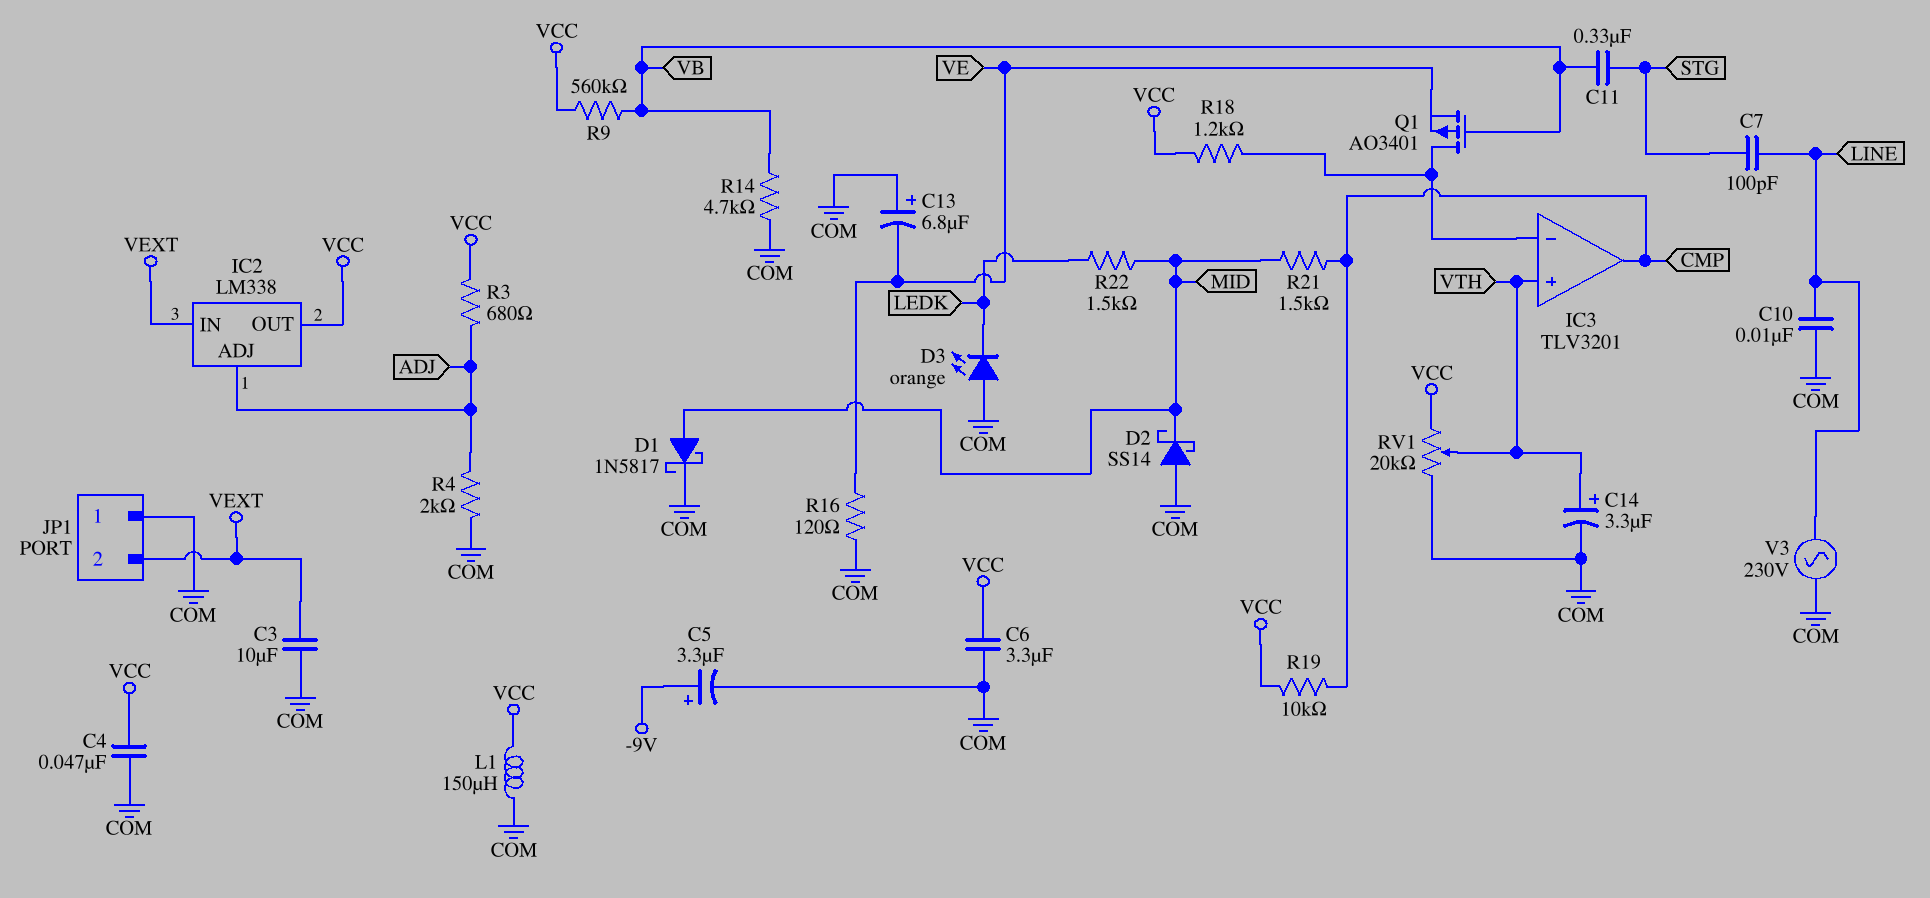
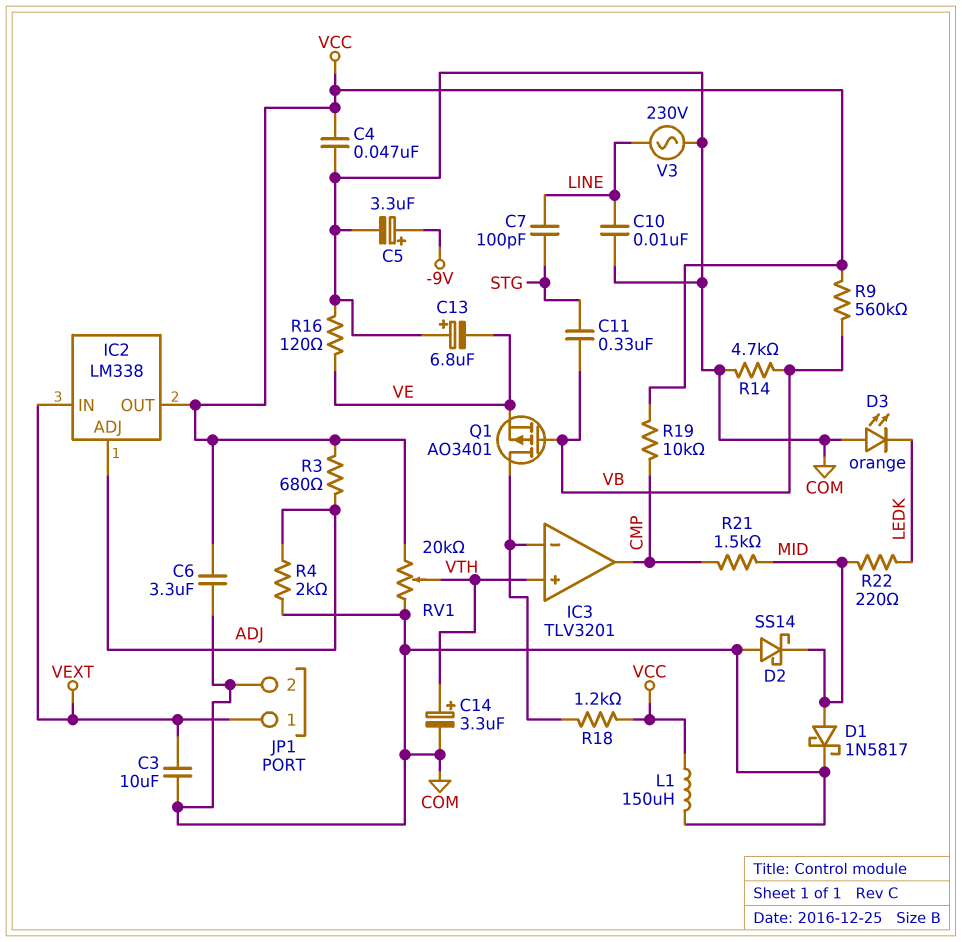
JP1 pin 1: COM -> VEXT
JP1 pin 2: VEXT -> COM
R22: 1.5k (LEDK, MID) -> 220 (LEDK, MID)

